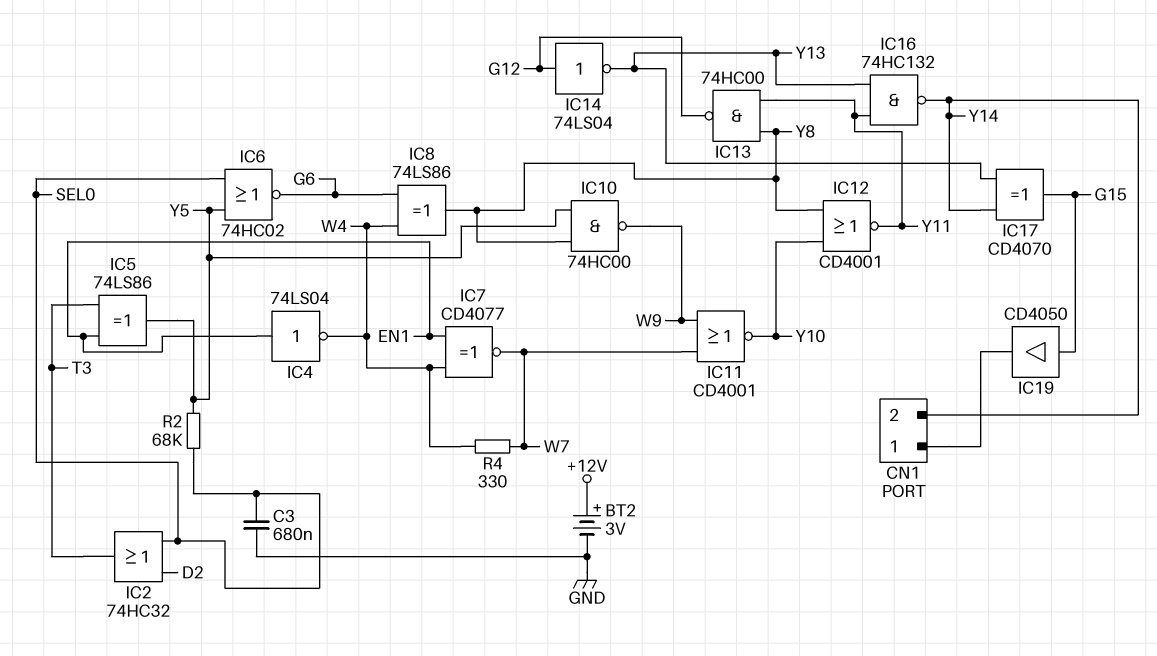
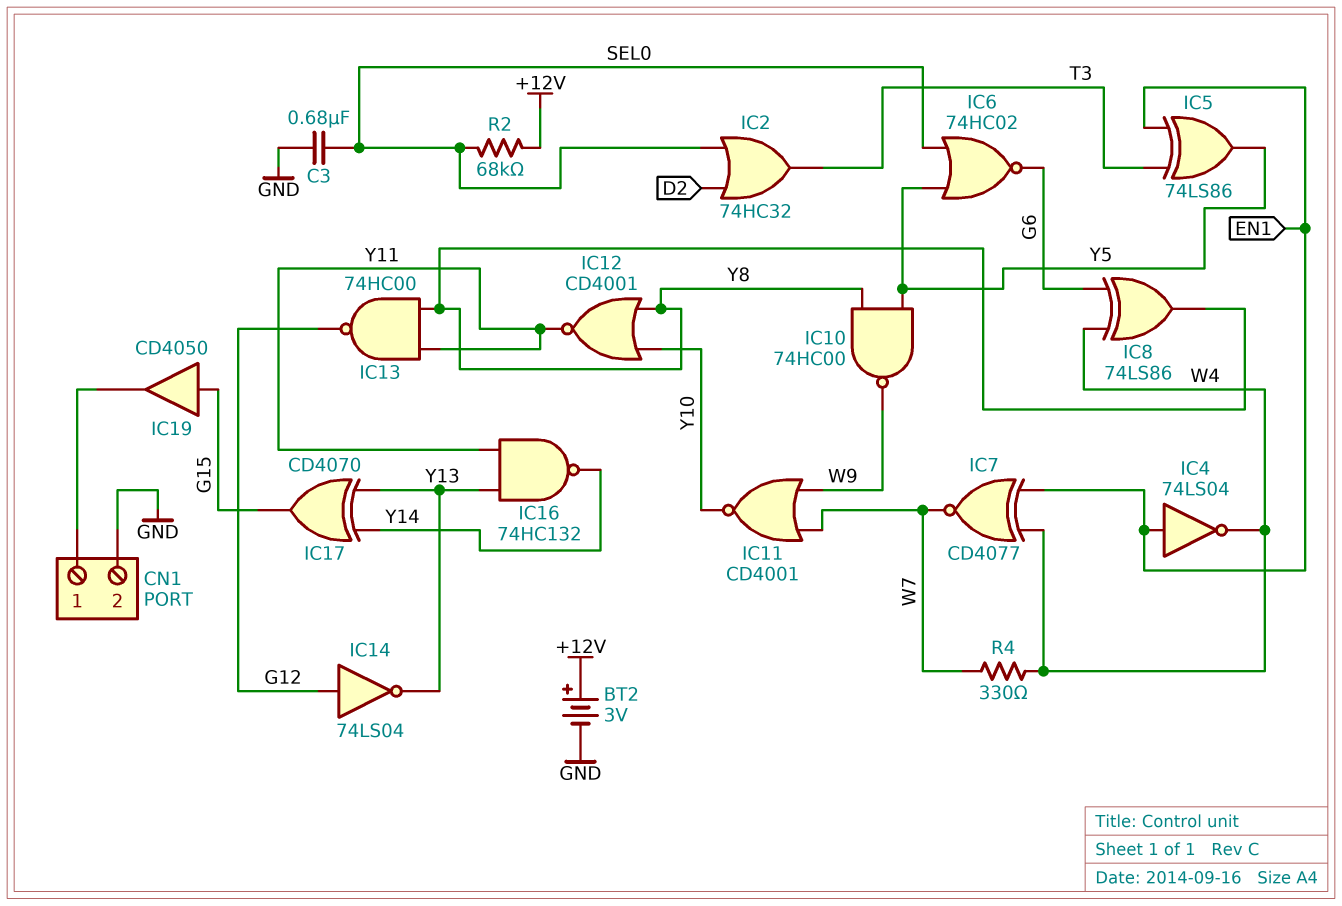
CN1 pin 2: Y14 -> GND
R2: 68k (SEL0, Y5) -> 68k (+12V, SEL0)

